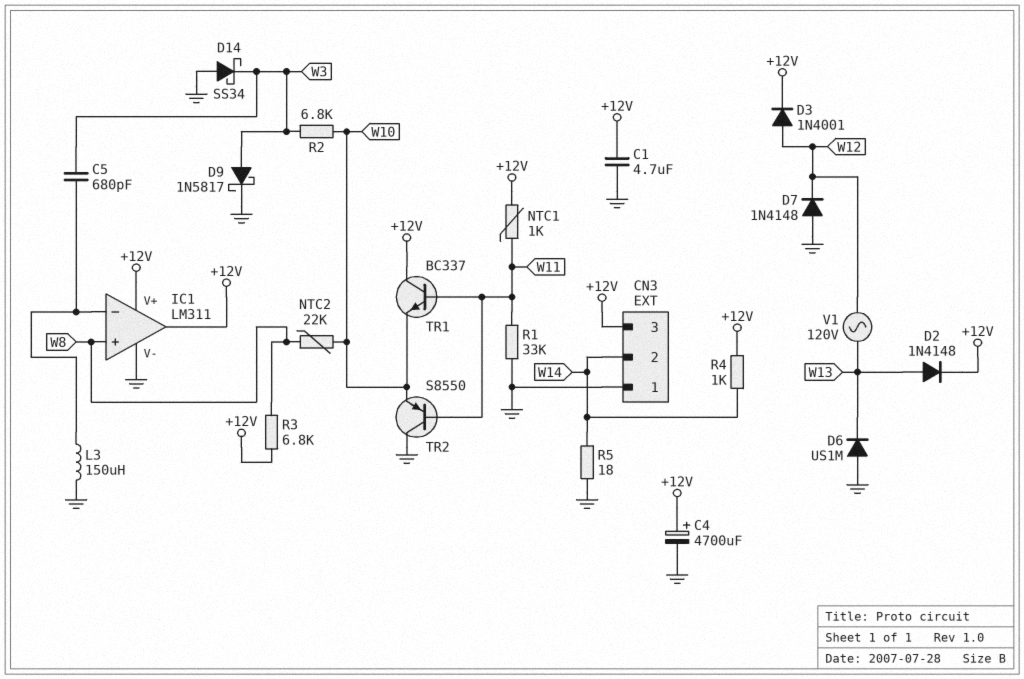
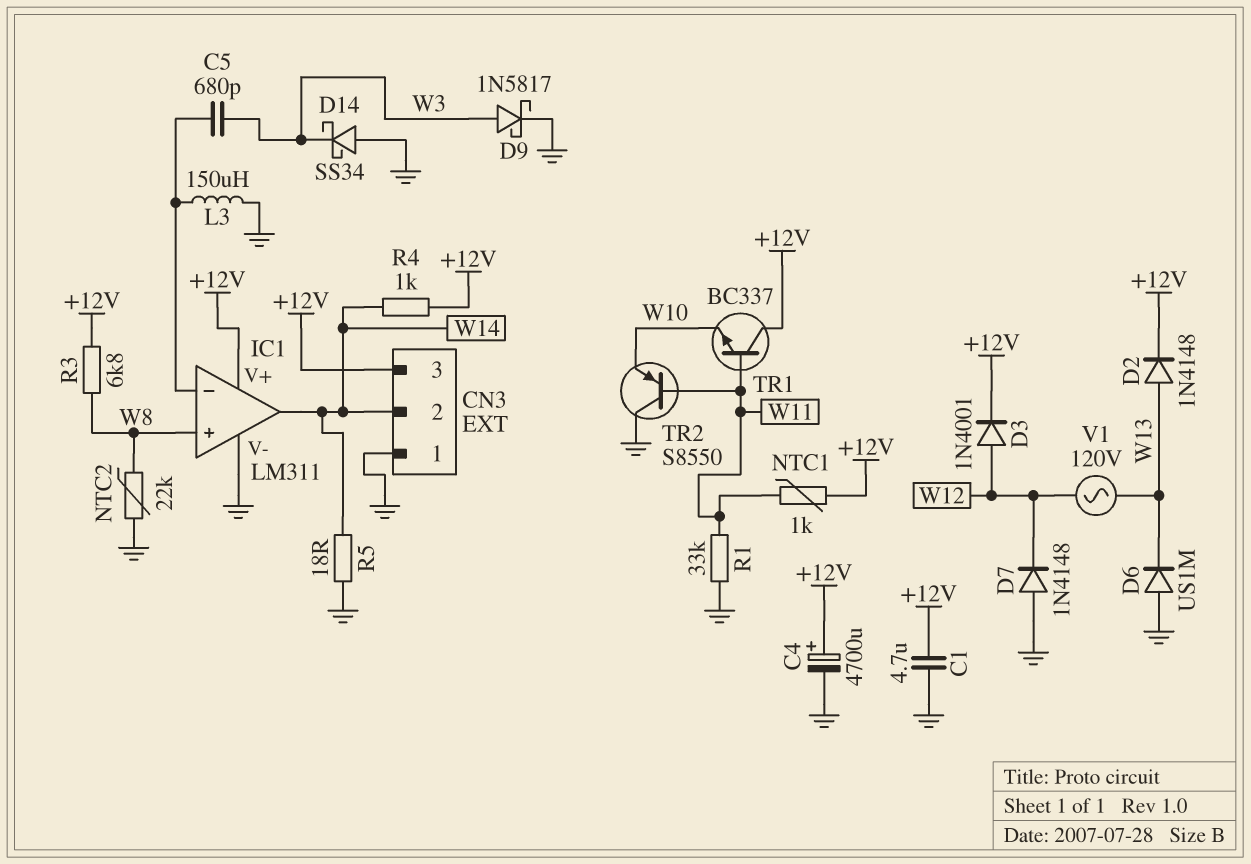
IC1 pin out: +12V -> W14
NTC2: 22k (W8, W10) -> 22k (GND, W8)
R2: 6.8k (W3, W10) -> none

